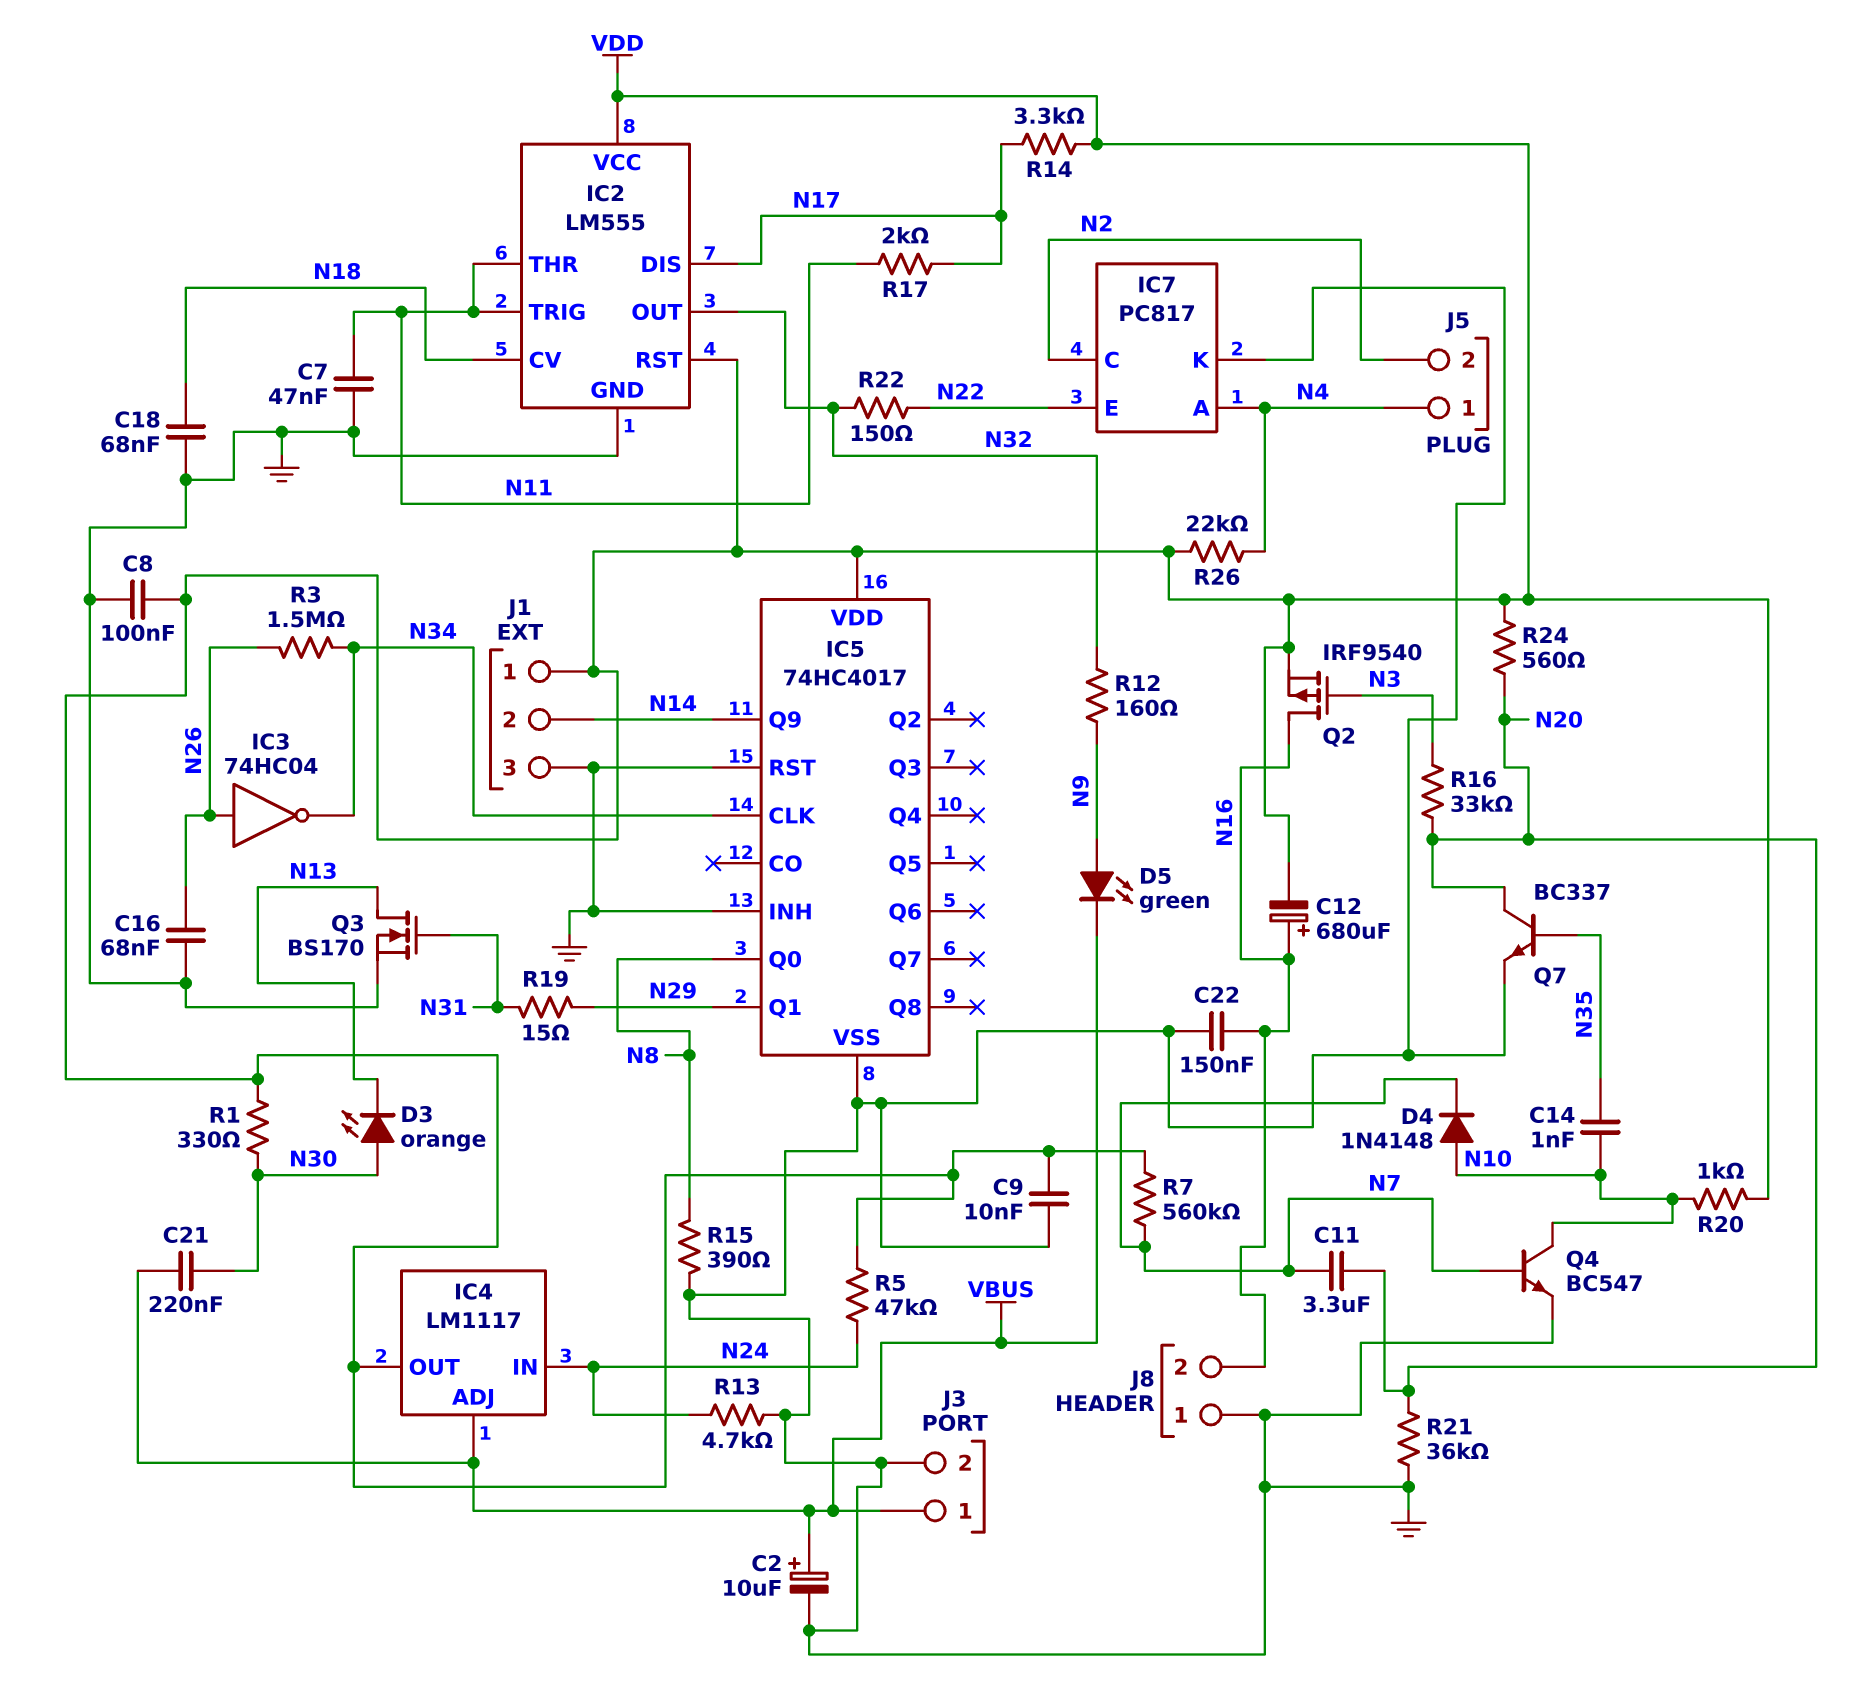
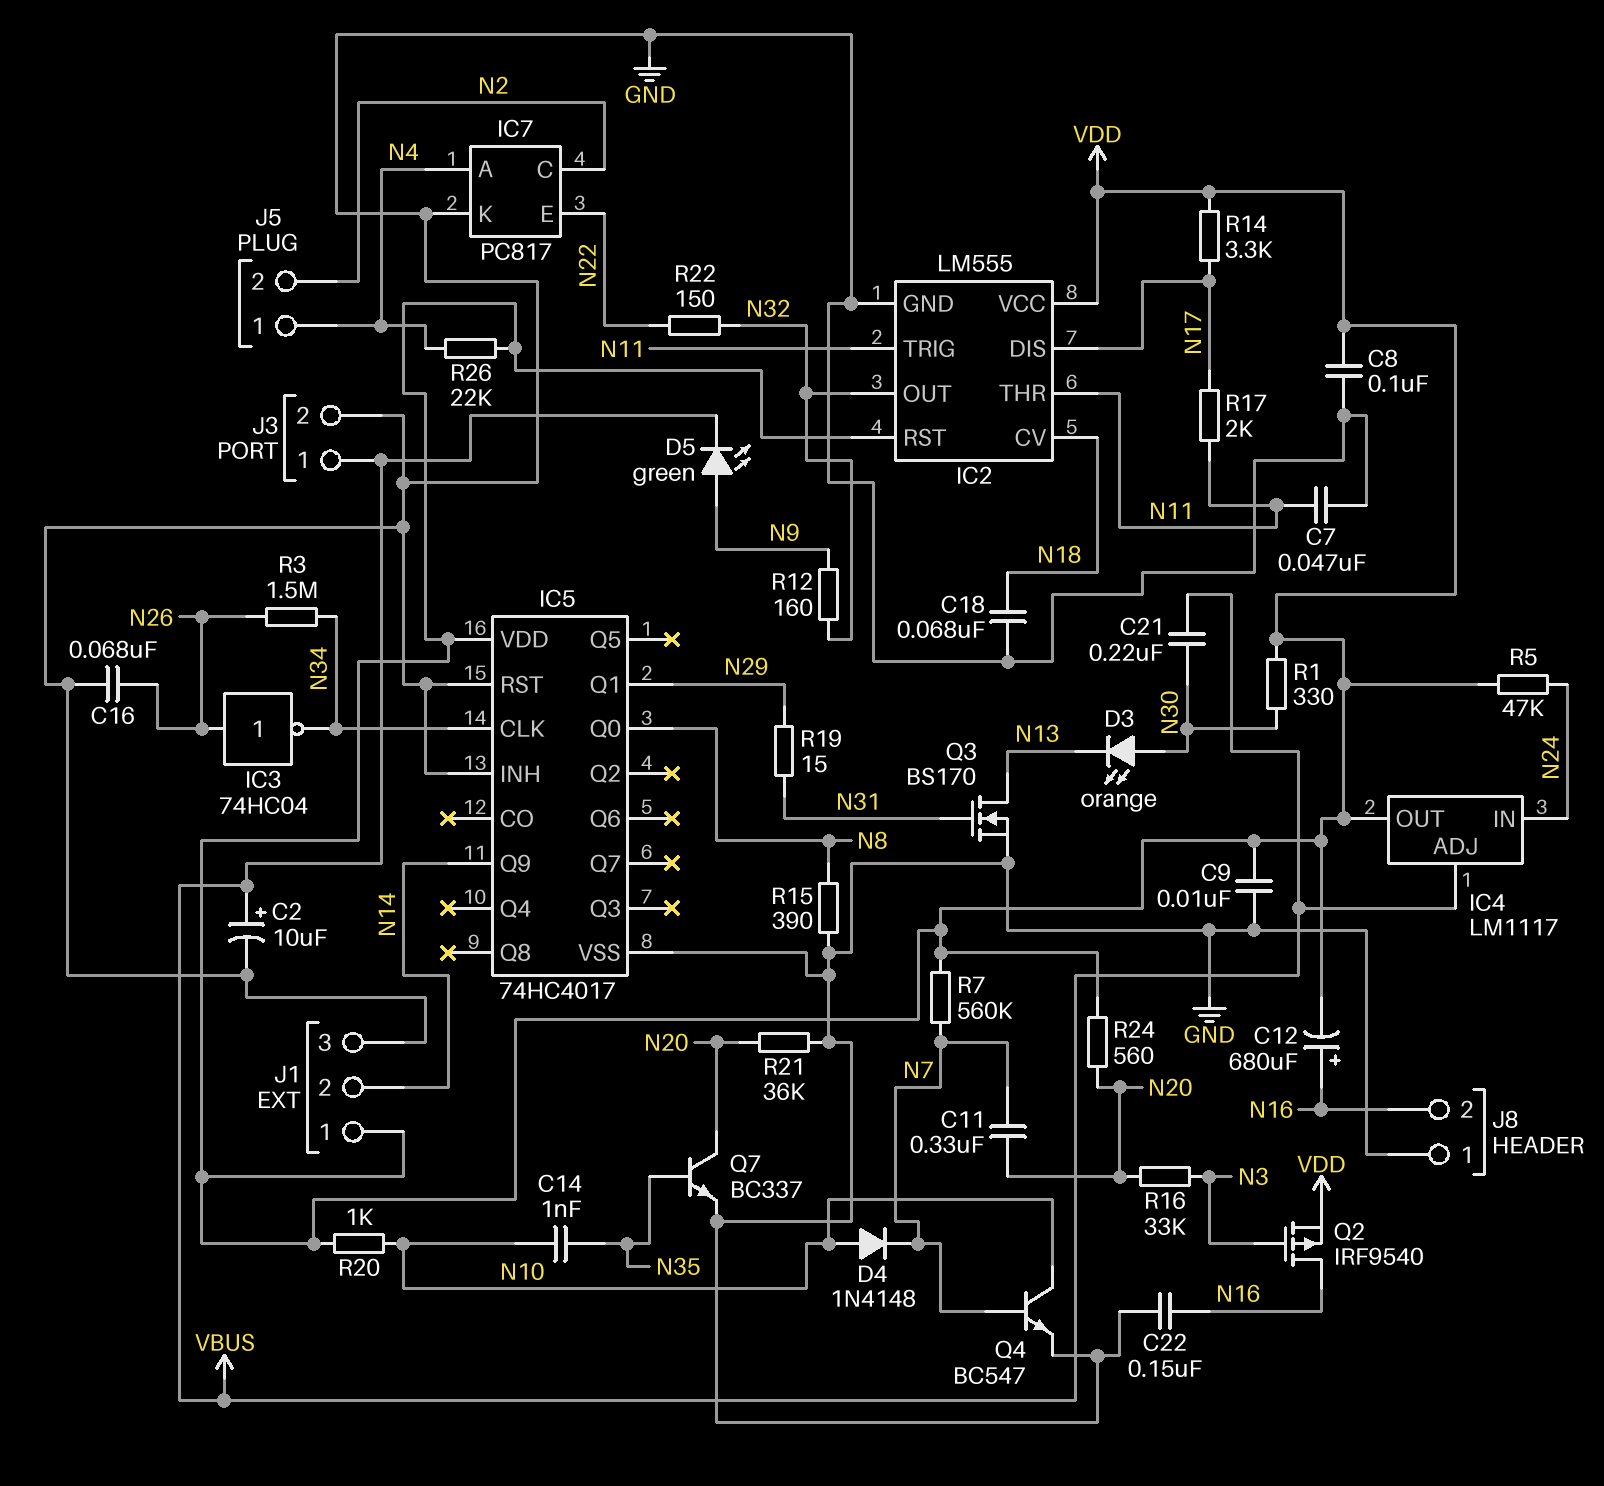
C11: 3.3uF (N7, N20) -> 330nF (N7, N20)
R13: 4.7k (GND, N24) -> none

